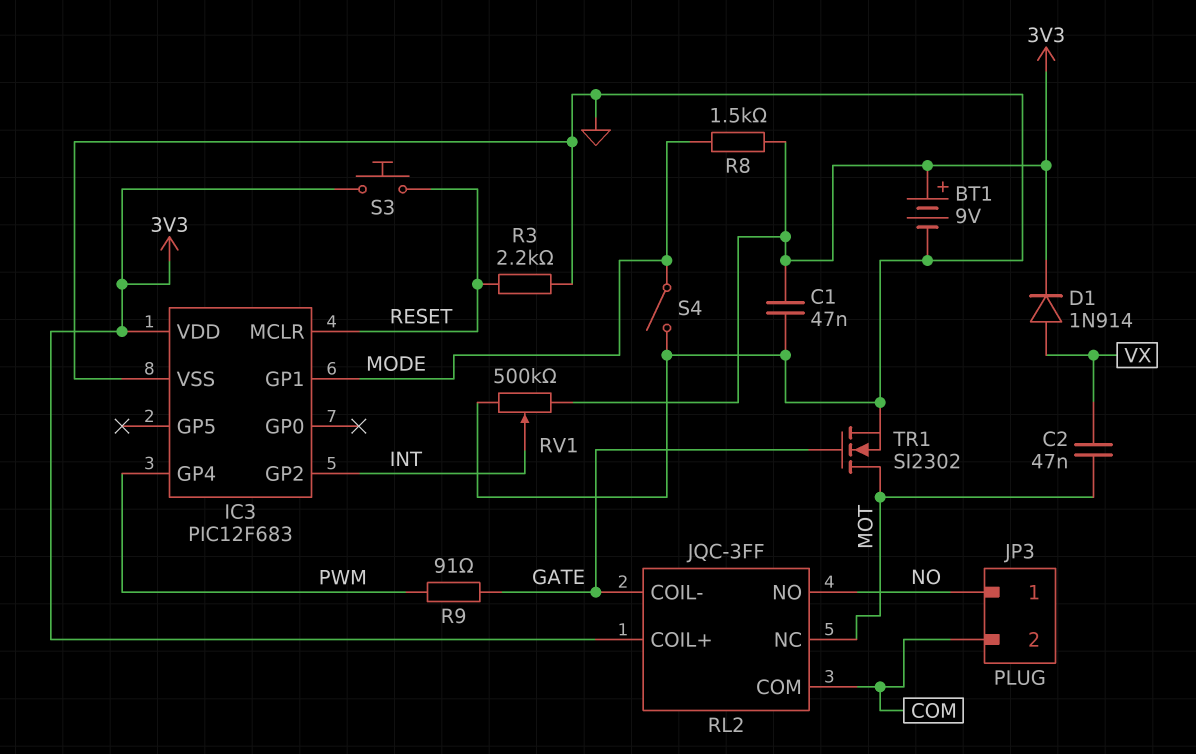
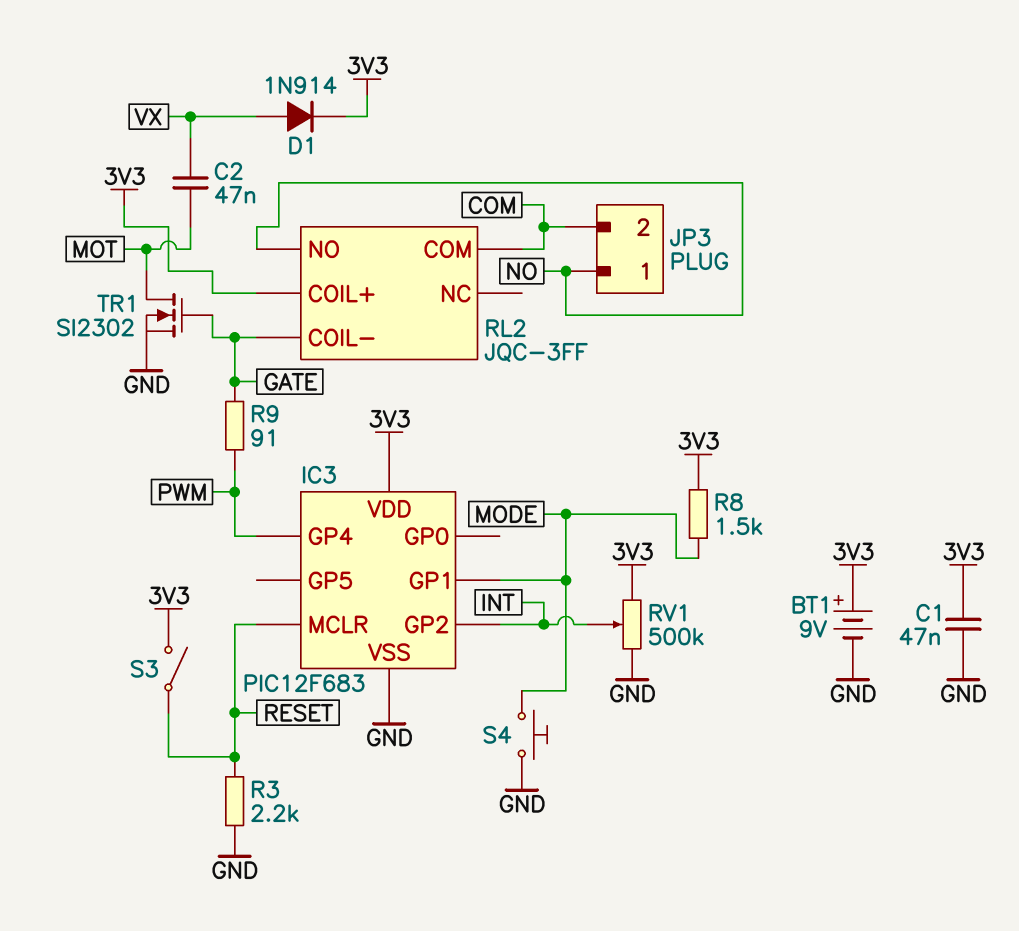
RL2 pin NC: MOT -> none
S3: button (3V3, RESET) -> switch (3V3, RESET)
S4: switch (GND, MODE) -> button (GND, MODE)

